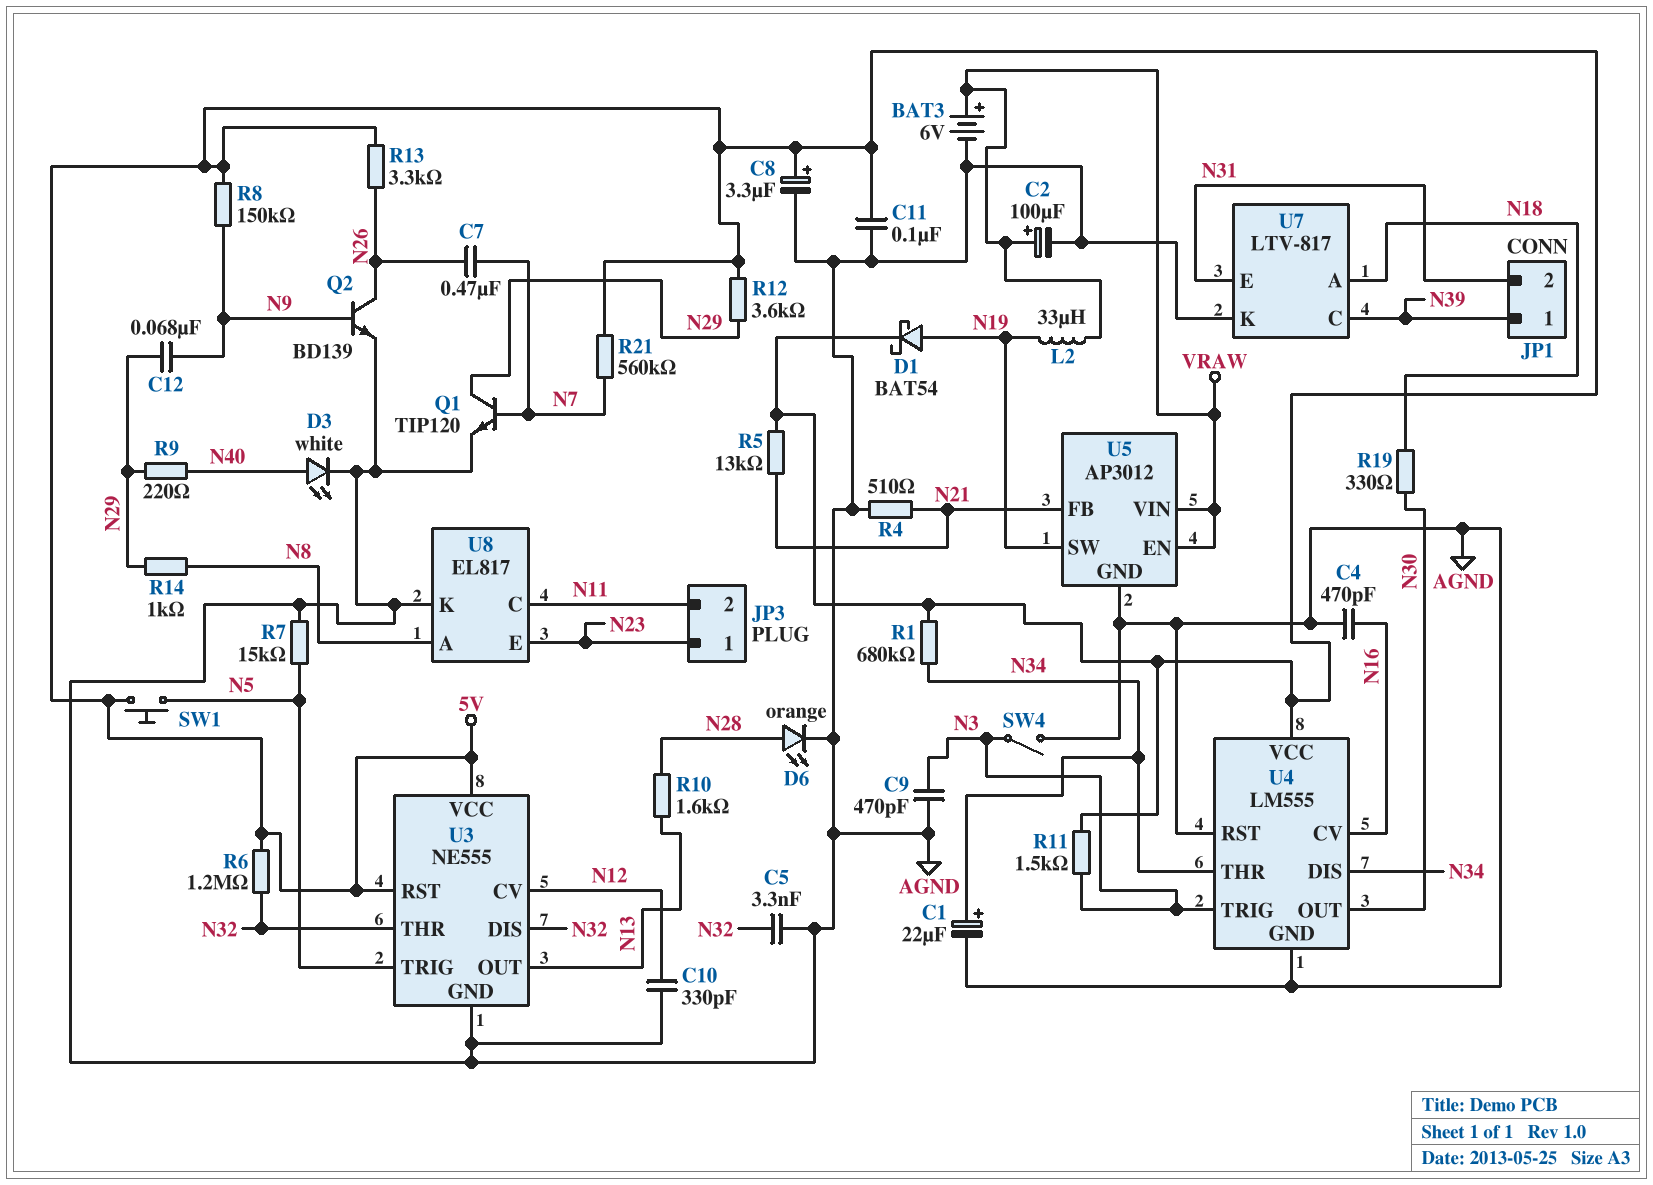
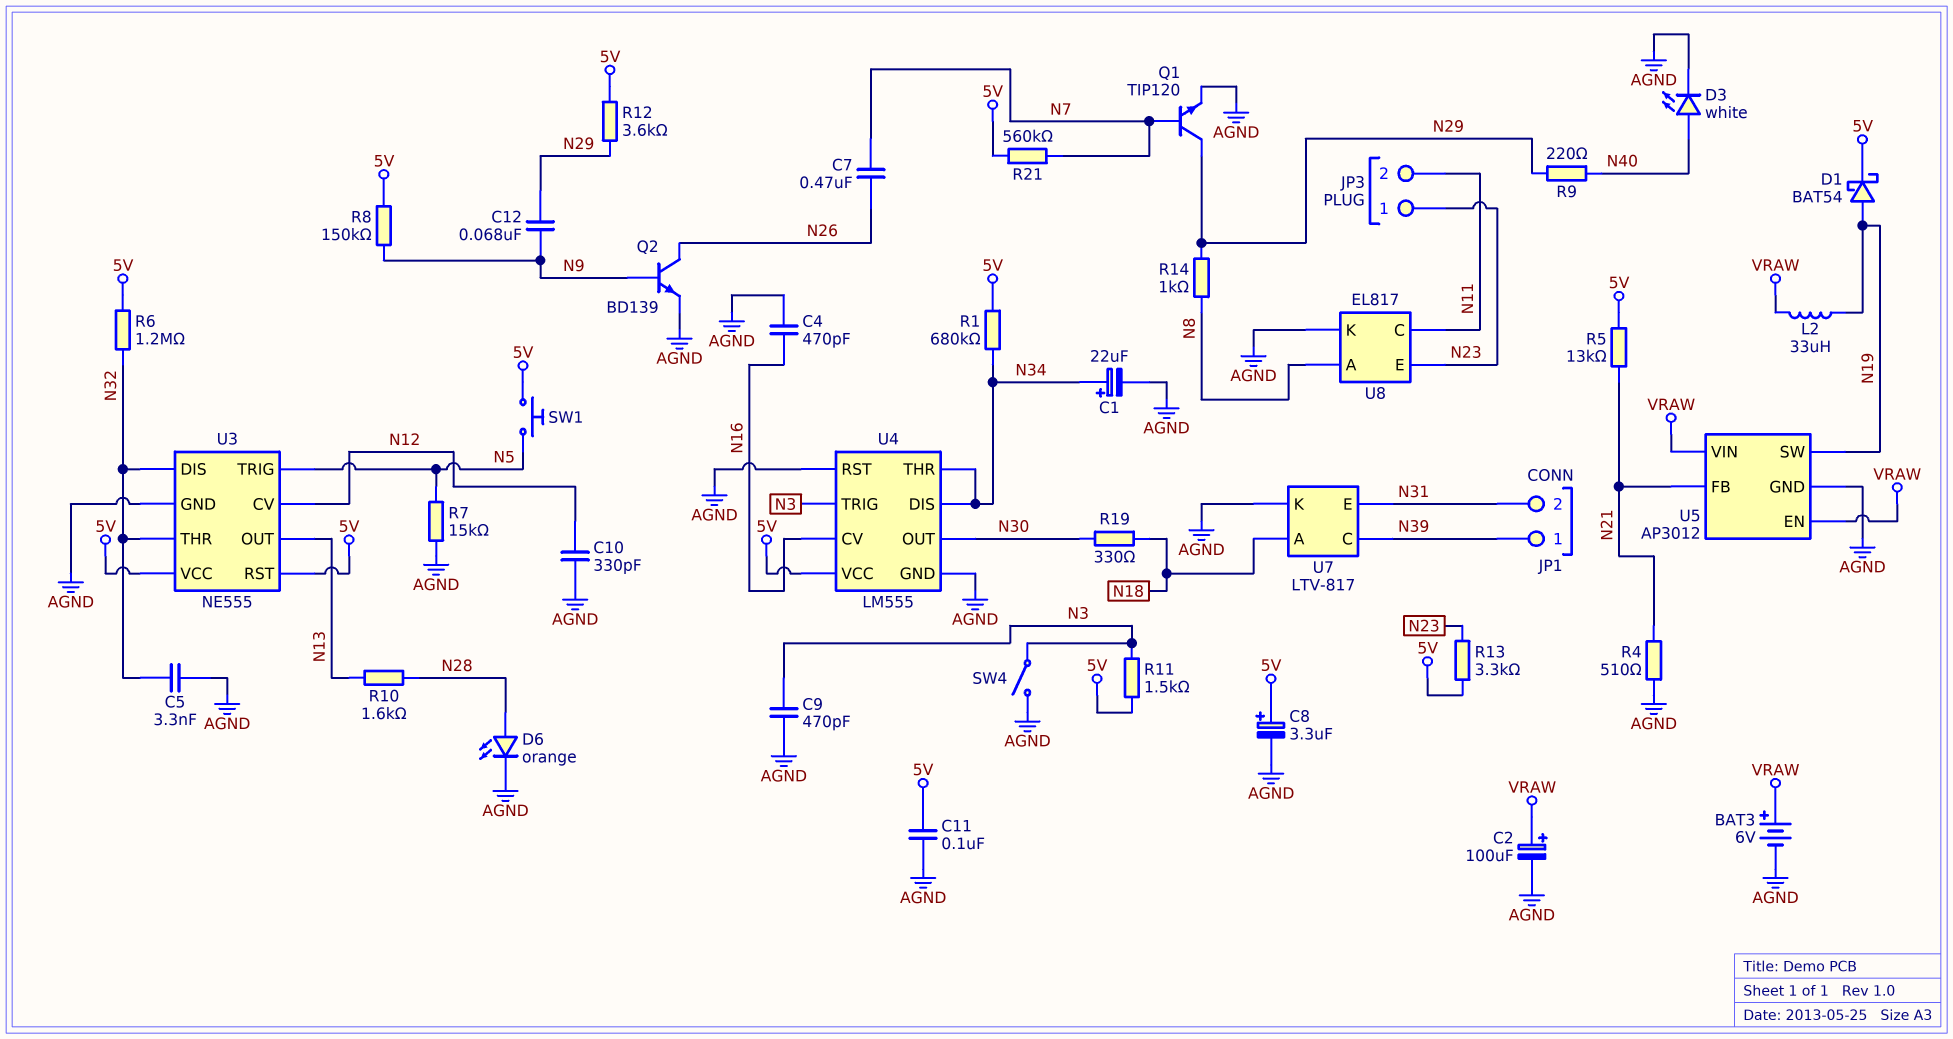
R13: 3.3k (5V, N26) -> 3.3k (5V, N23)

